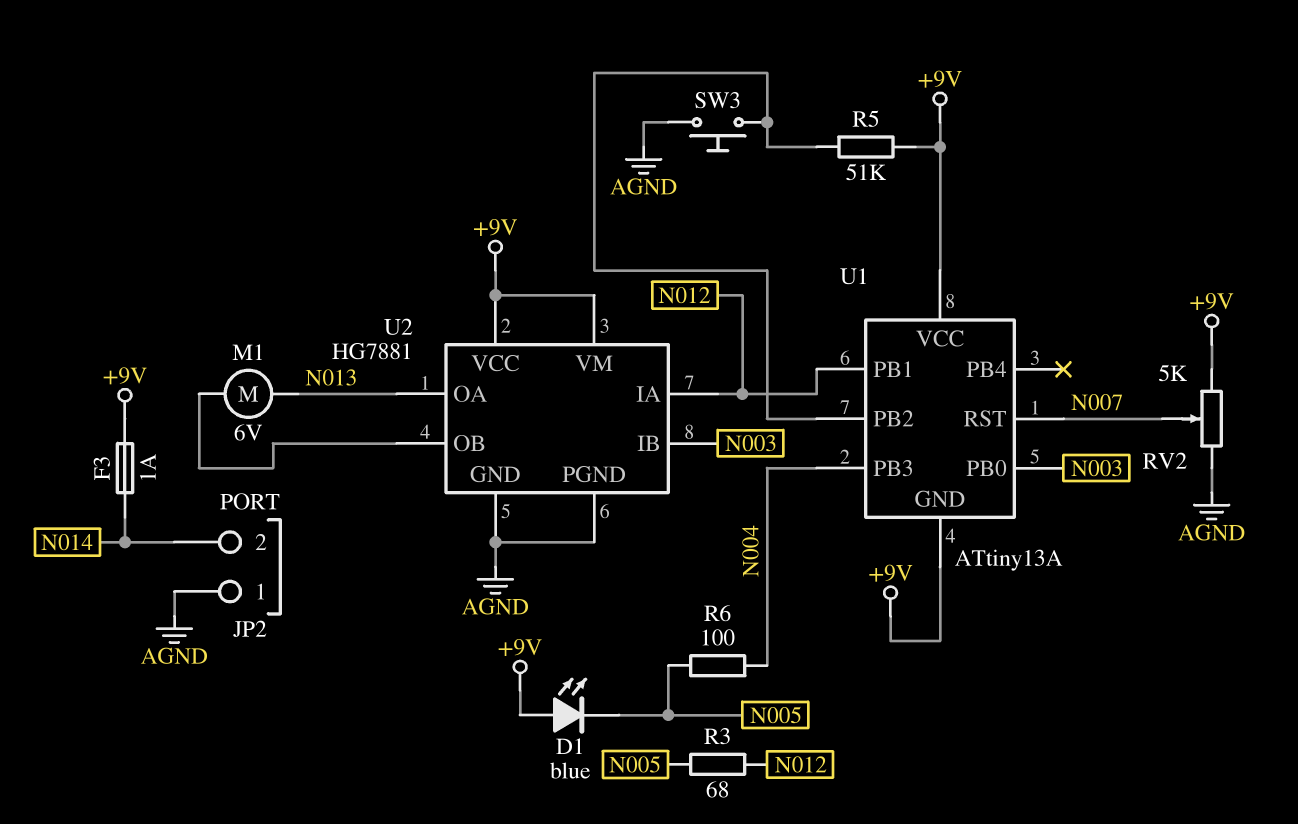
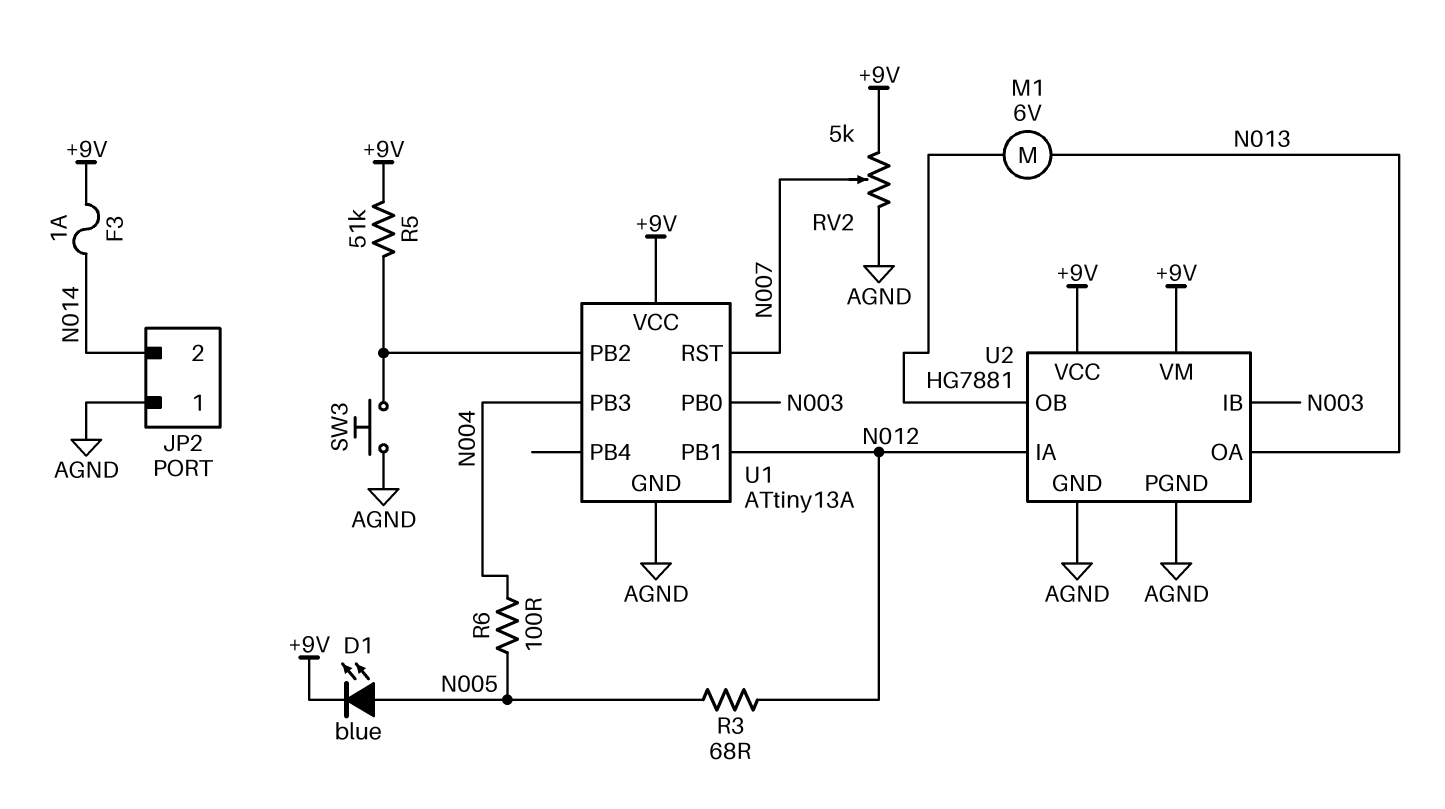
D1: LED blue (A +9V, K N005) -> LED blue (A N005, K +9V)
U1 pin GND: +9V -> AGND

